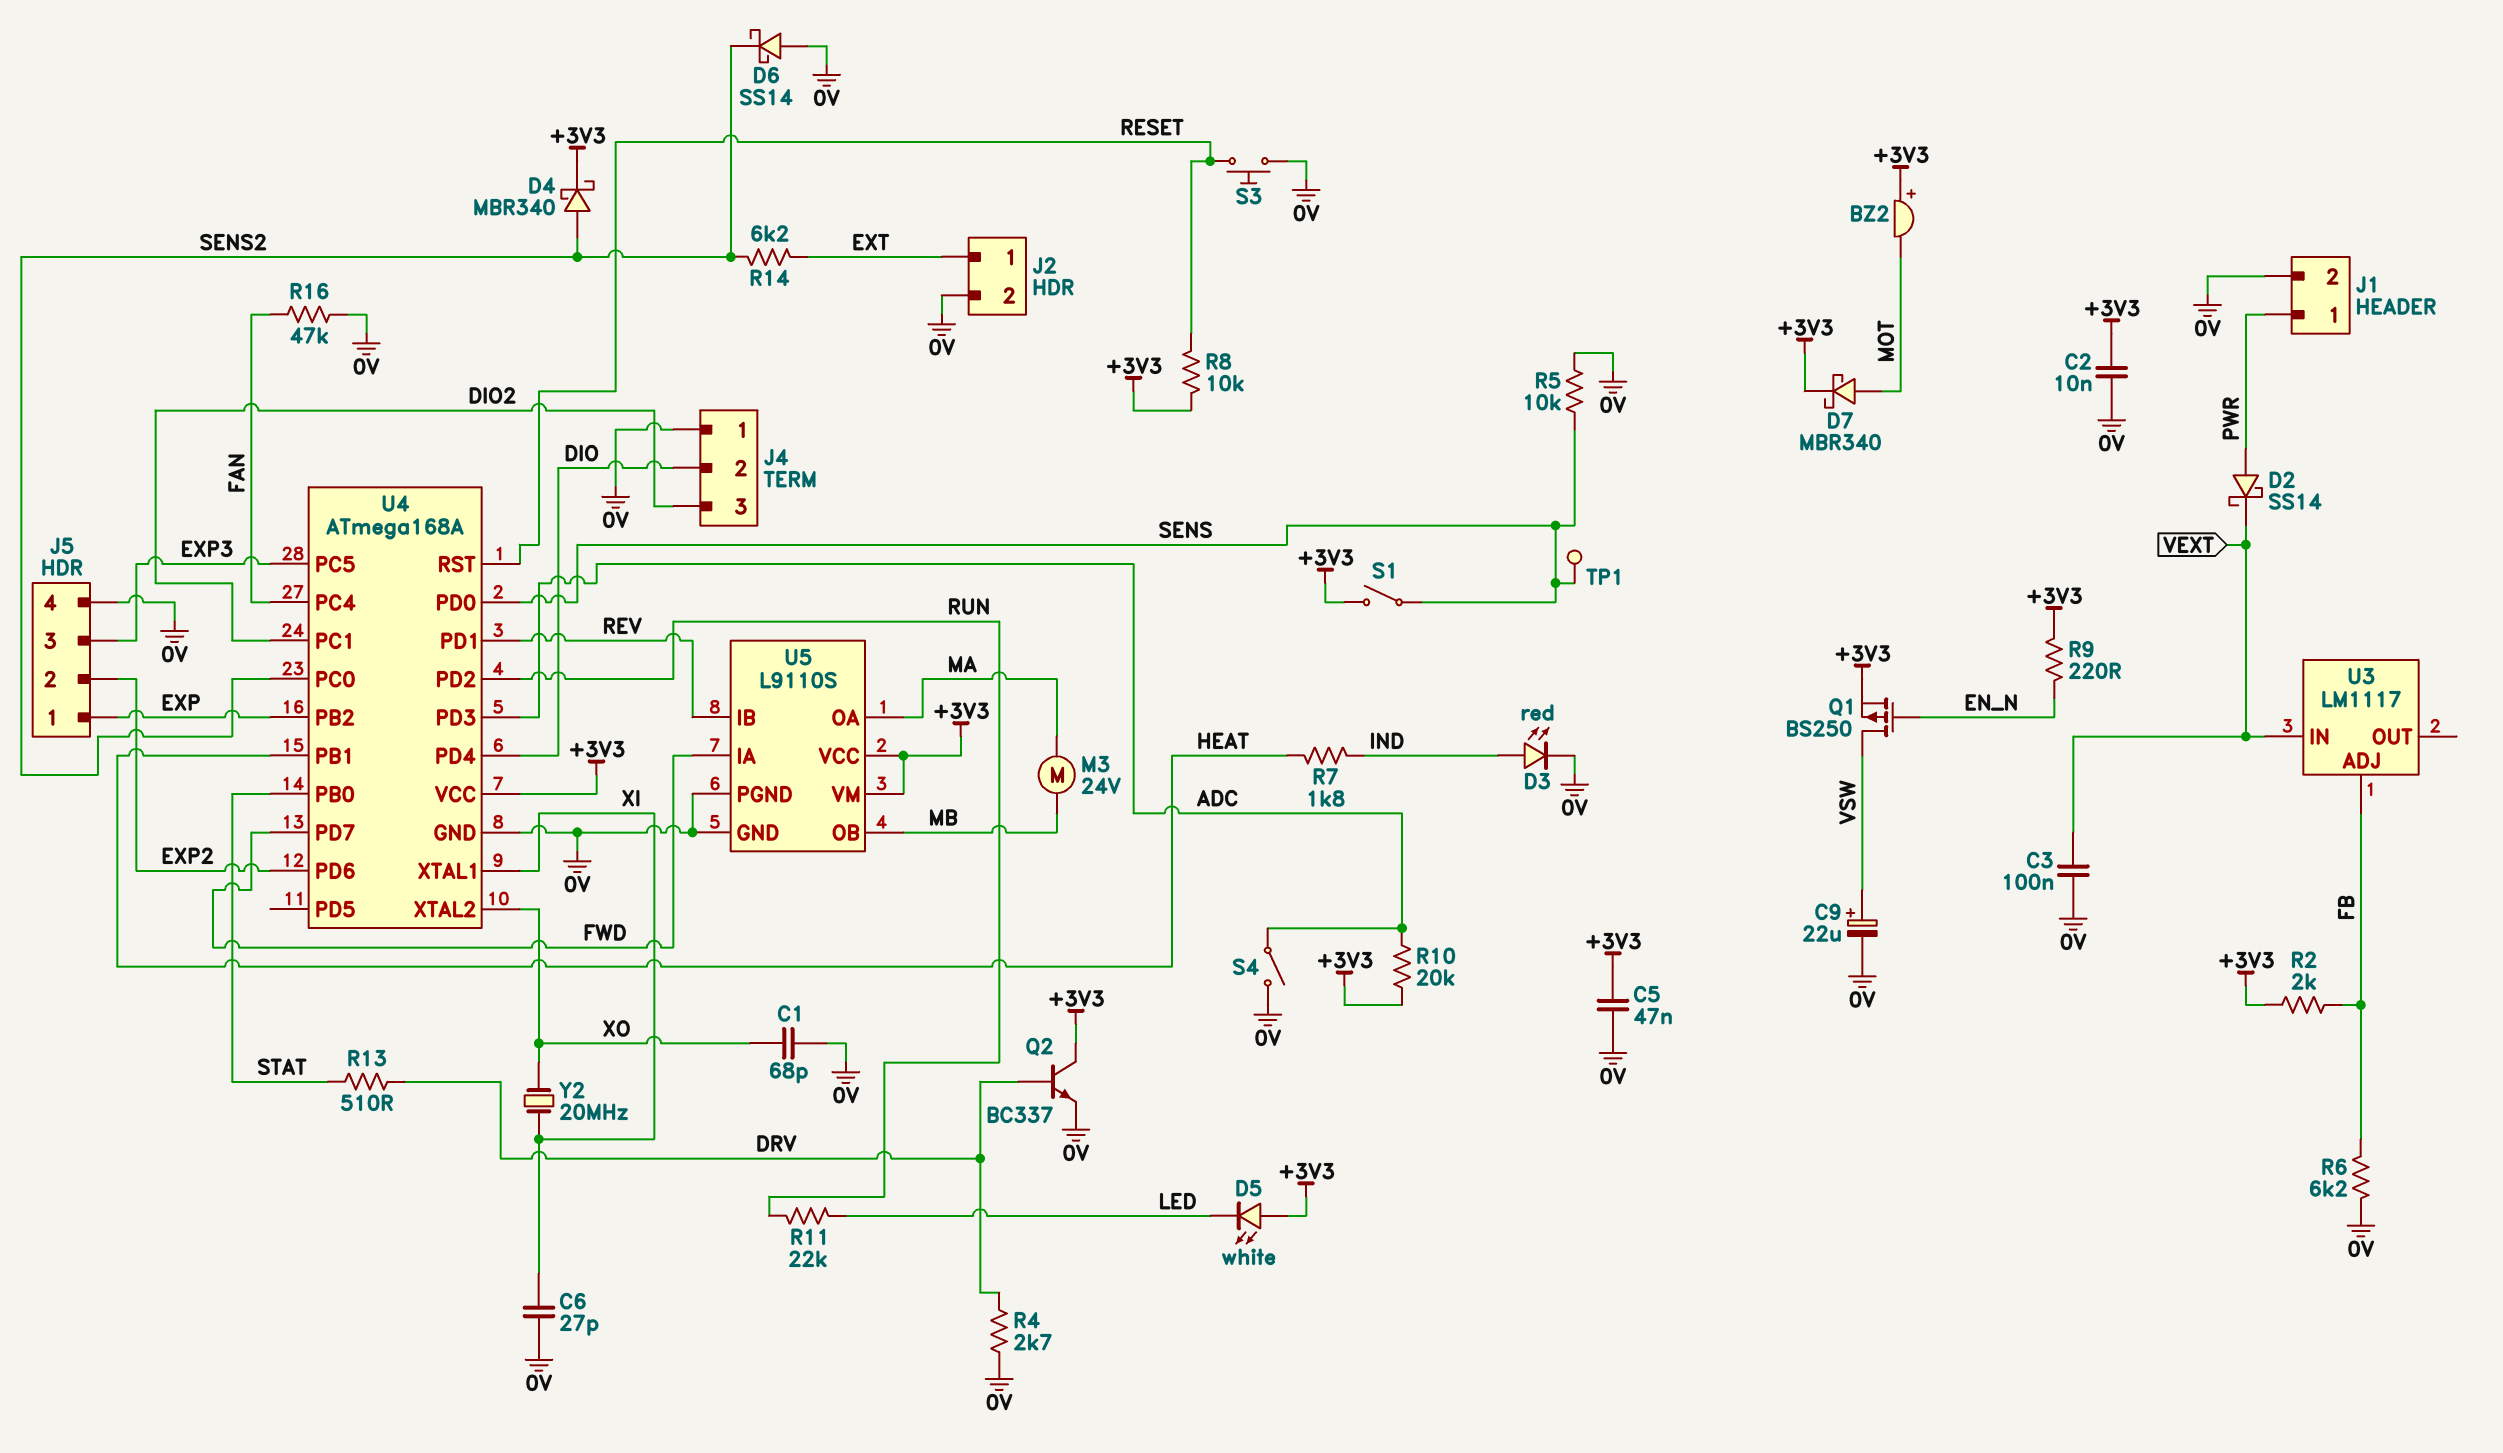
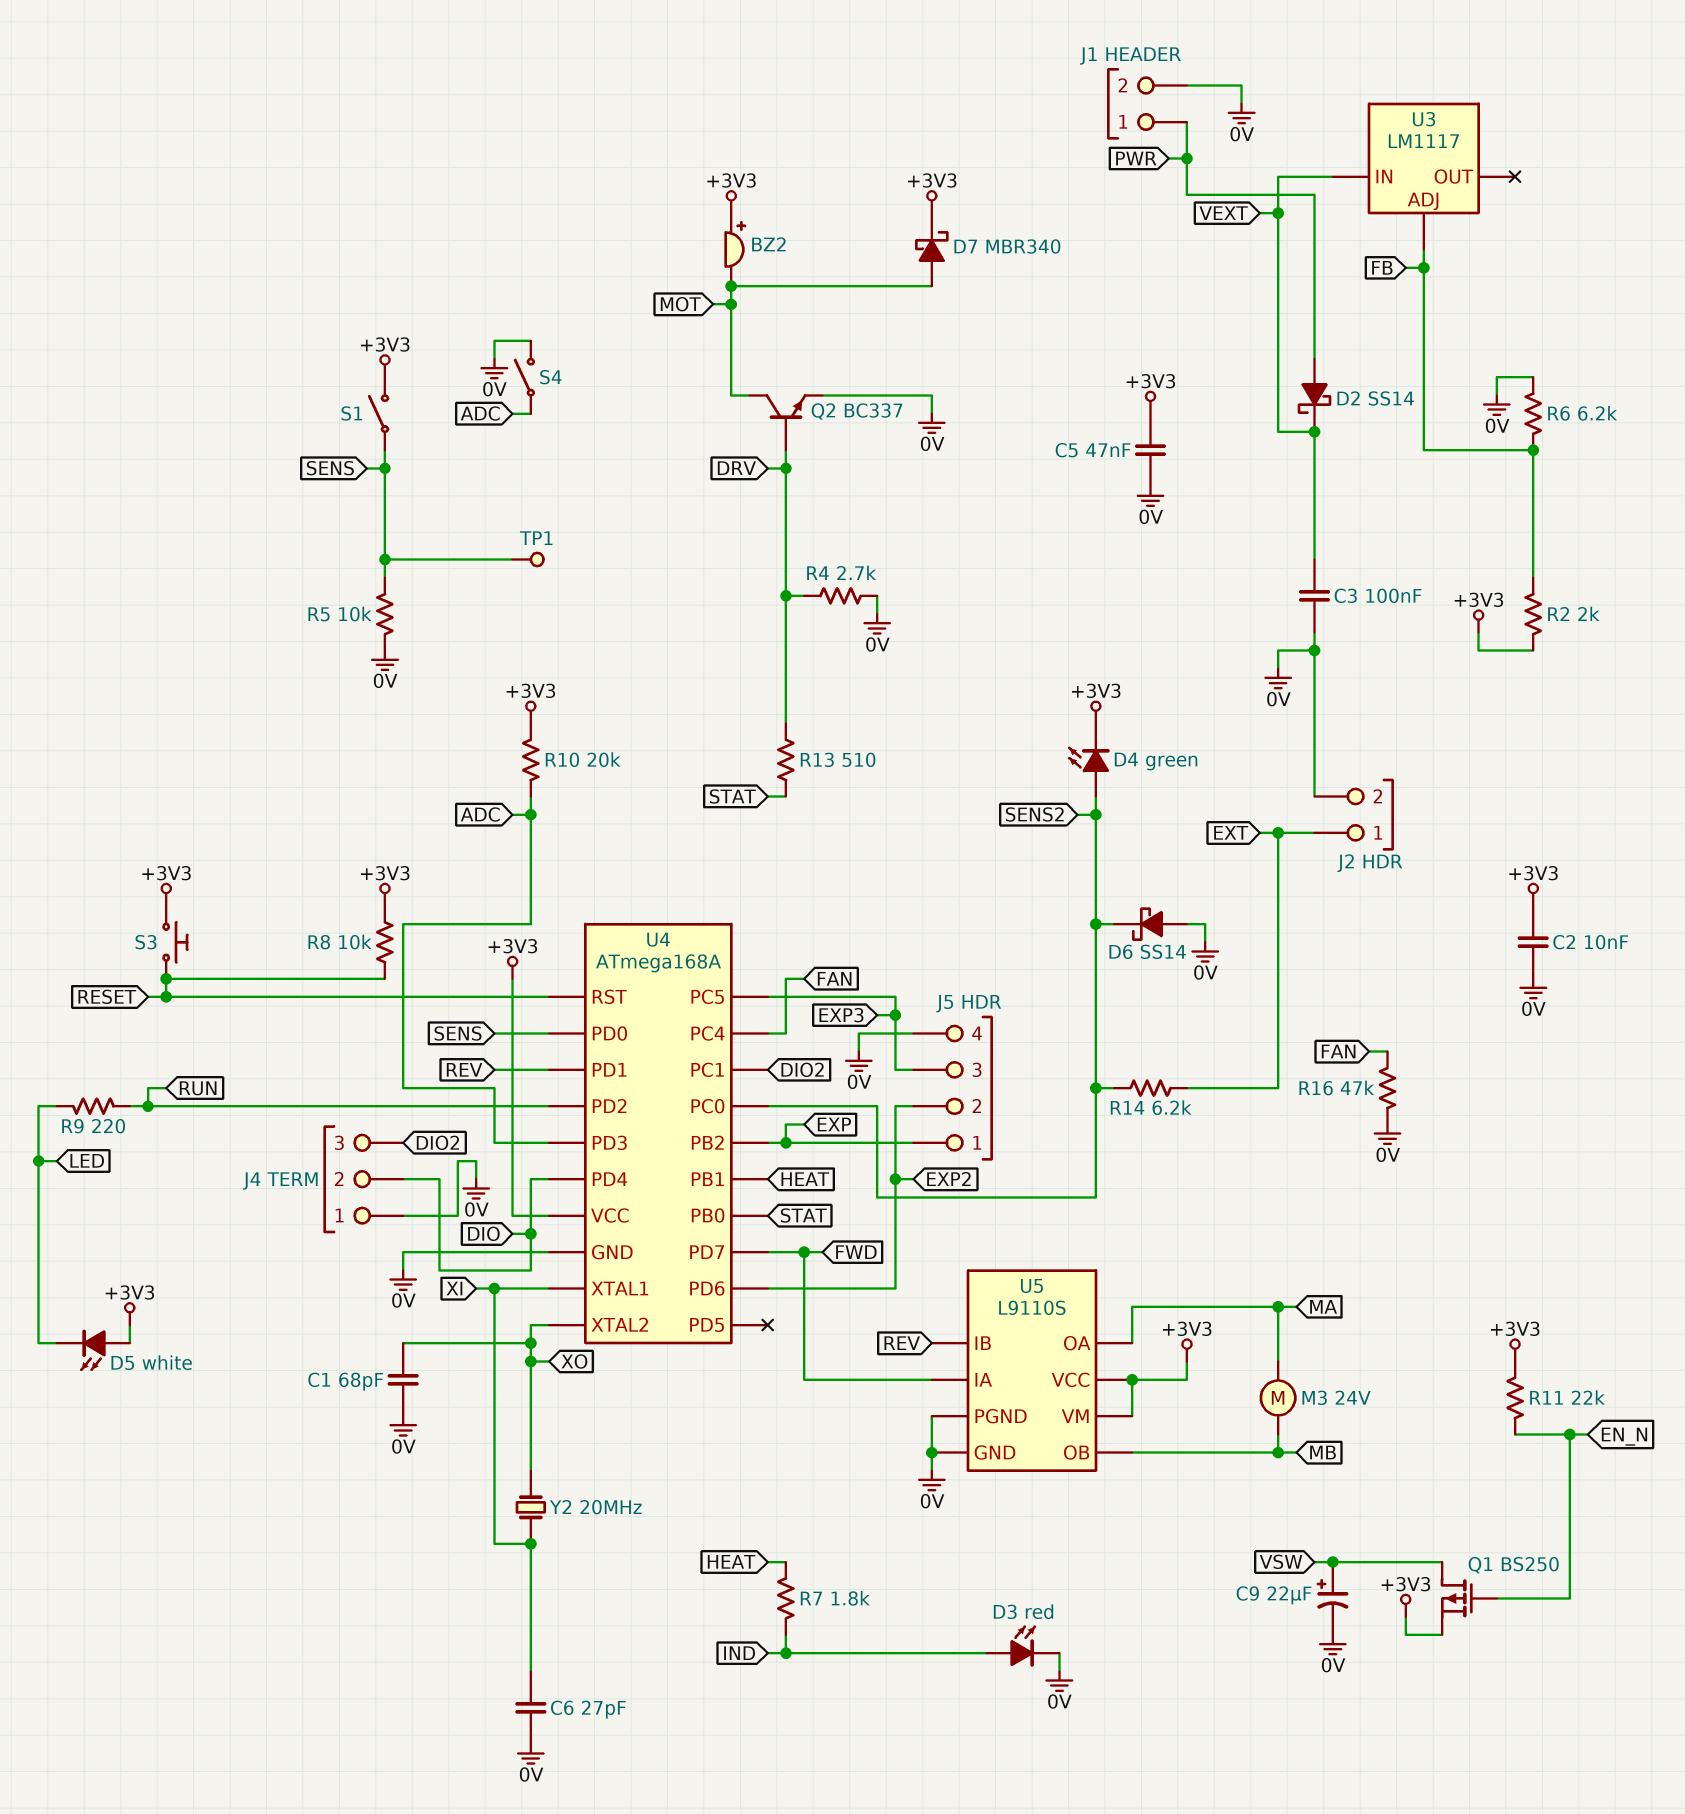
D4: schottky MBR340 (A SENS2, K +3V3) -> LED green (A SENS2, K +3V3)
Q2: NPN BC337 (B DRV, C +3V3, E 0V) -> NPN BC337 (B DRV, C MOT, E 0V)
R9: 220 (+3V3, EN_N) -> 220 (LED, RUN)
R11: 22k (LED, RUN) -> 22k (+3V3, EN_N)
S3: button (0V, RESET) -> button (+3V3, RESET)

